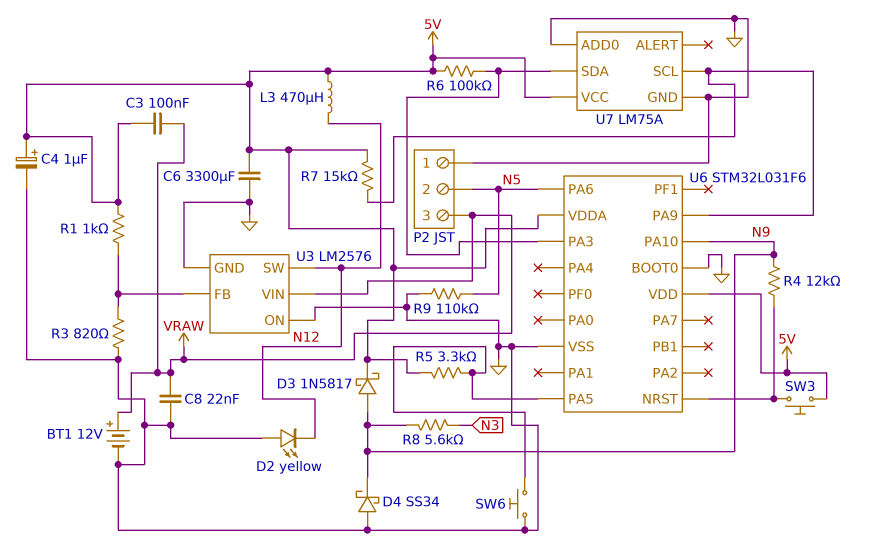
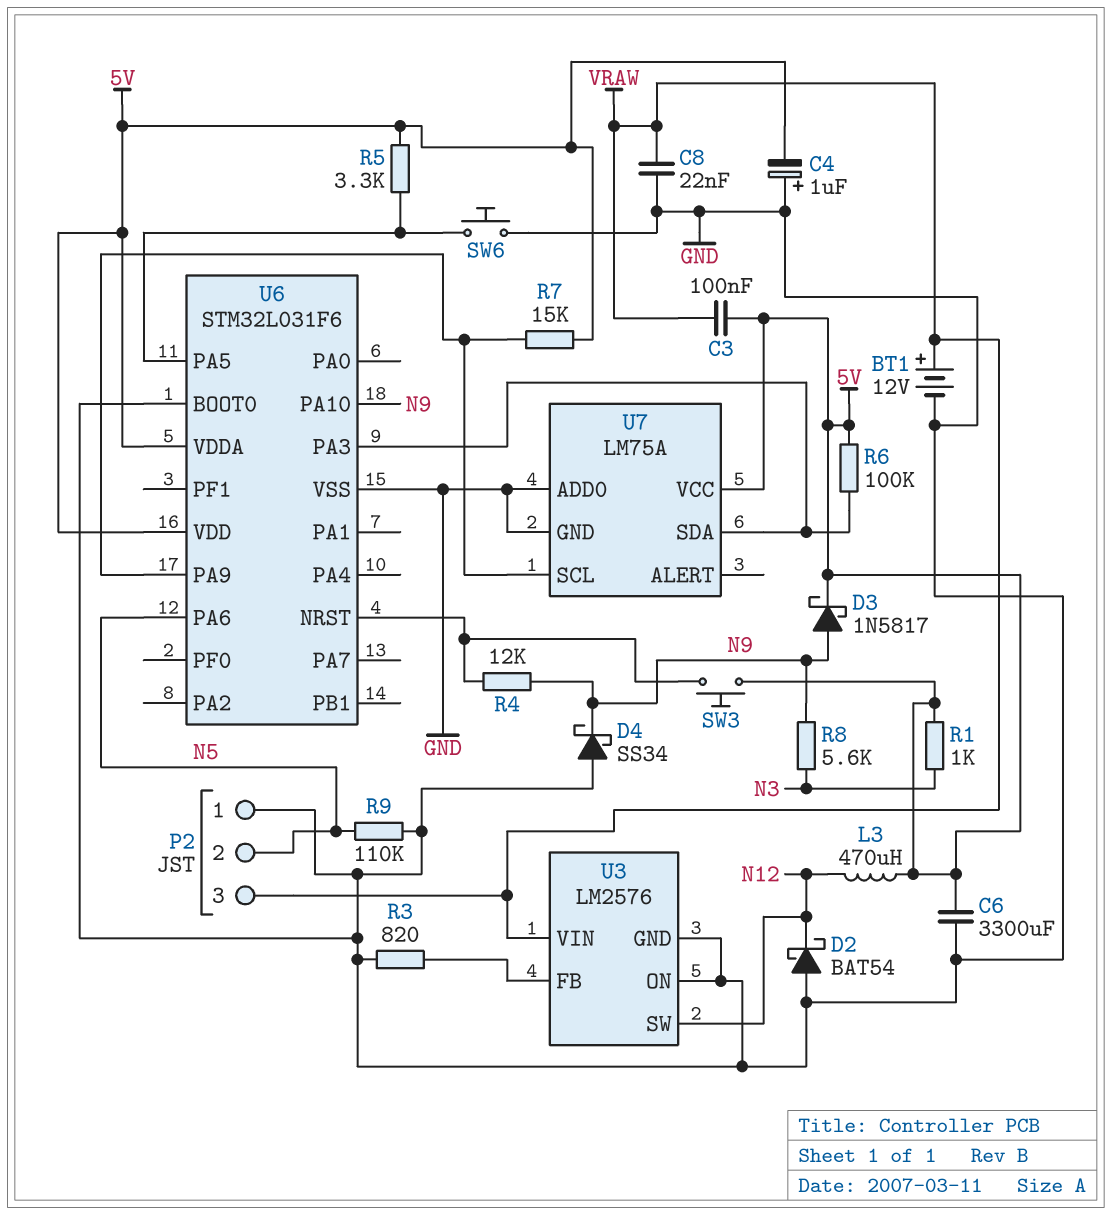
C4: 1uF (plus 5V, minus GND) -> 1uF (plus GND, minus 5V)
D2: LED yellow (A GND, K N12) -> schottky BAT54 (A GND, K N12)
R1: 1k (5V, U3/FB) -> 1k (5V, N3)

